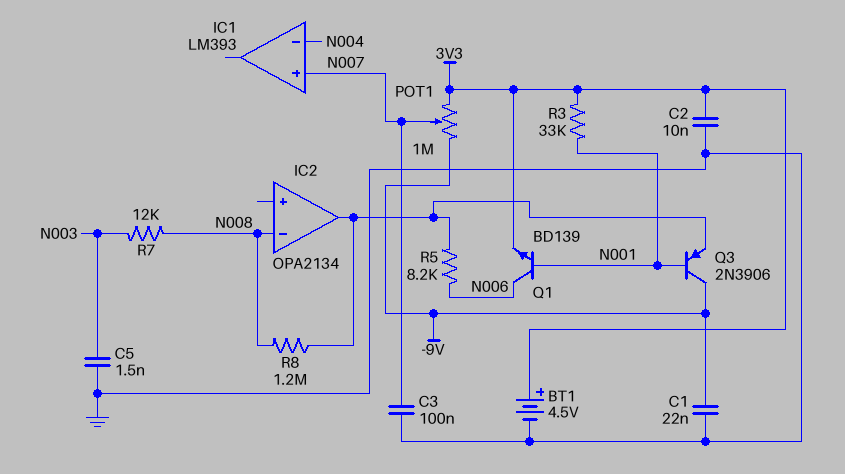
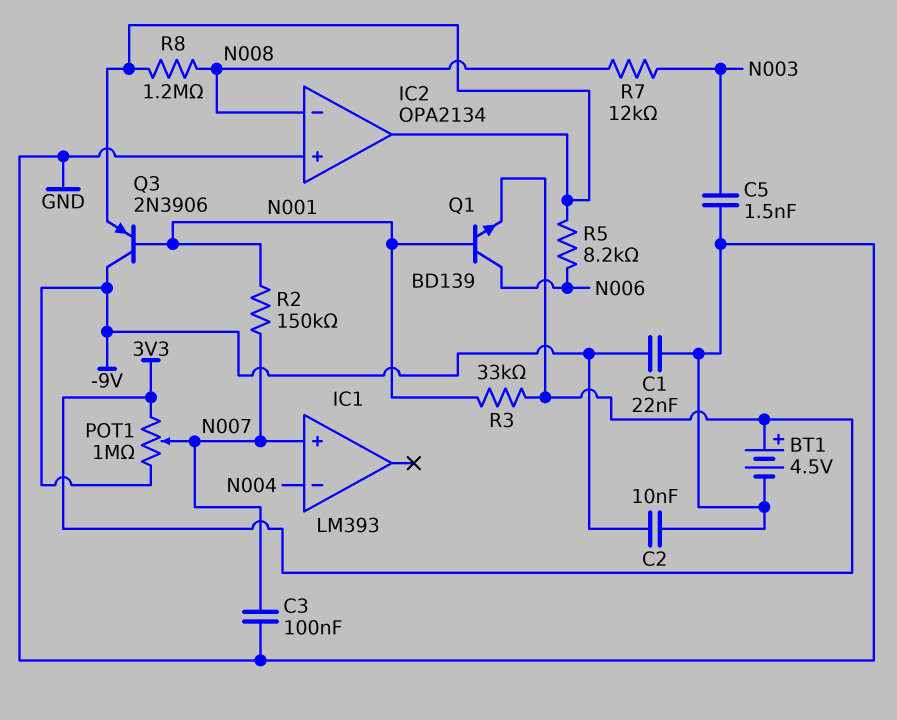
C2: 10nF (3V3, GND) -> 10nF (-9V, GND)
IC2 pin in+: none -> GND
R2: none -> 150k (N001, N007)

